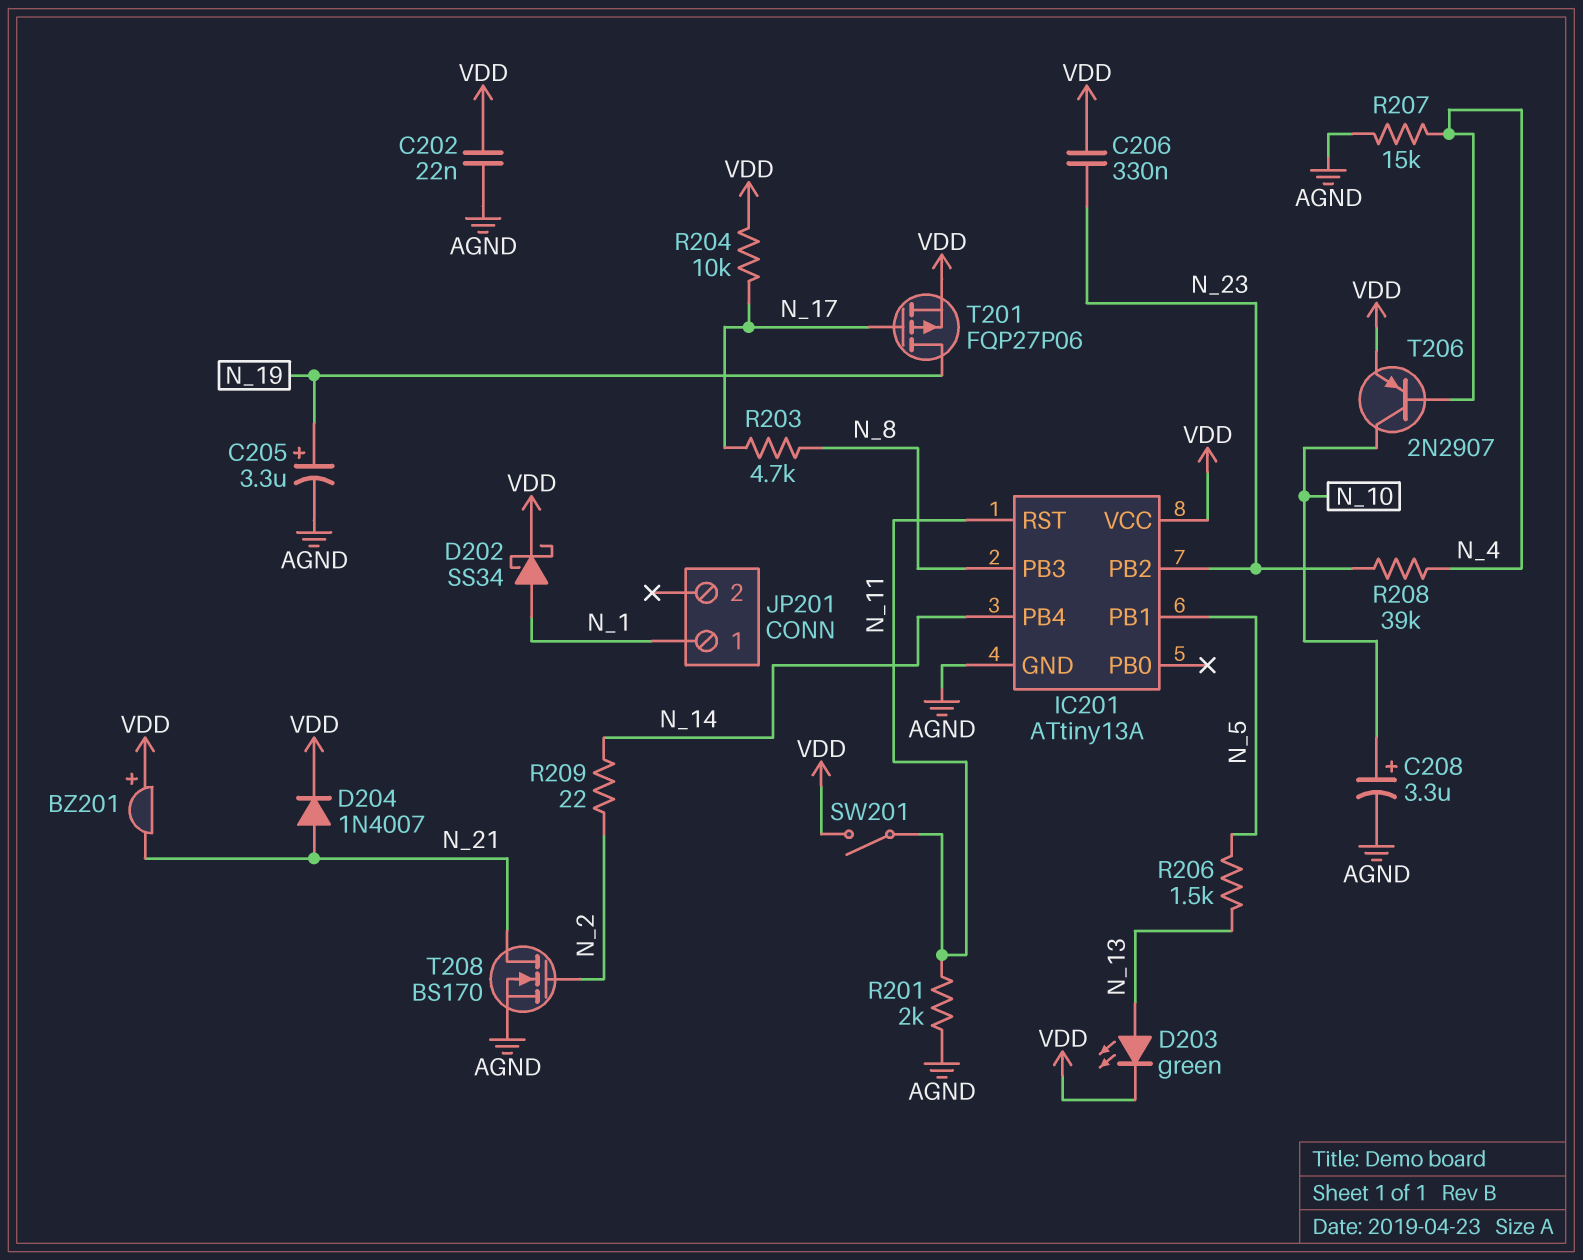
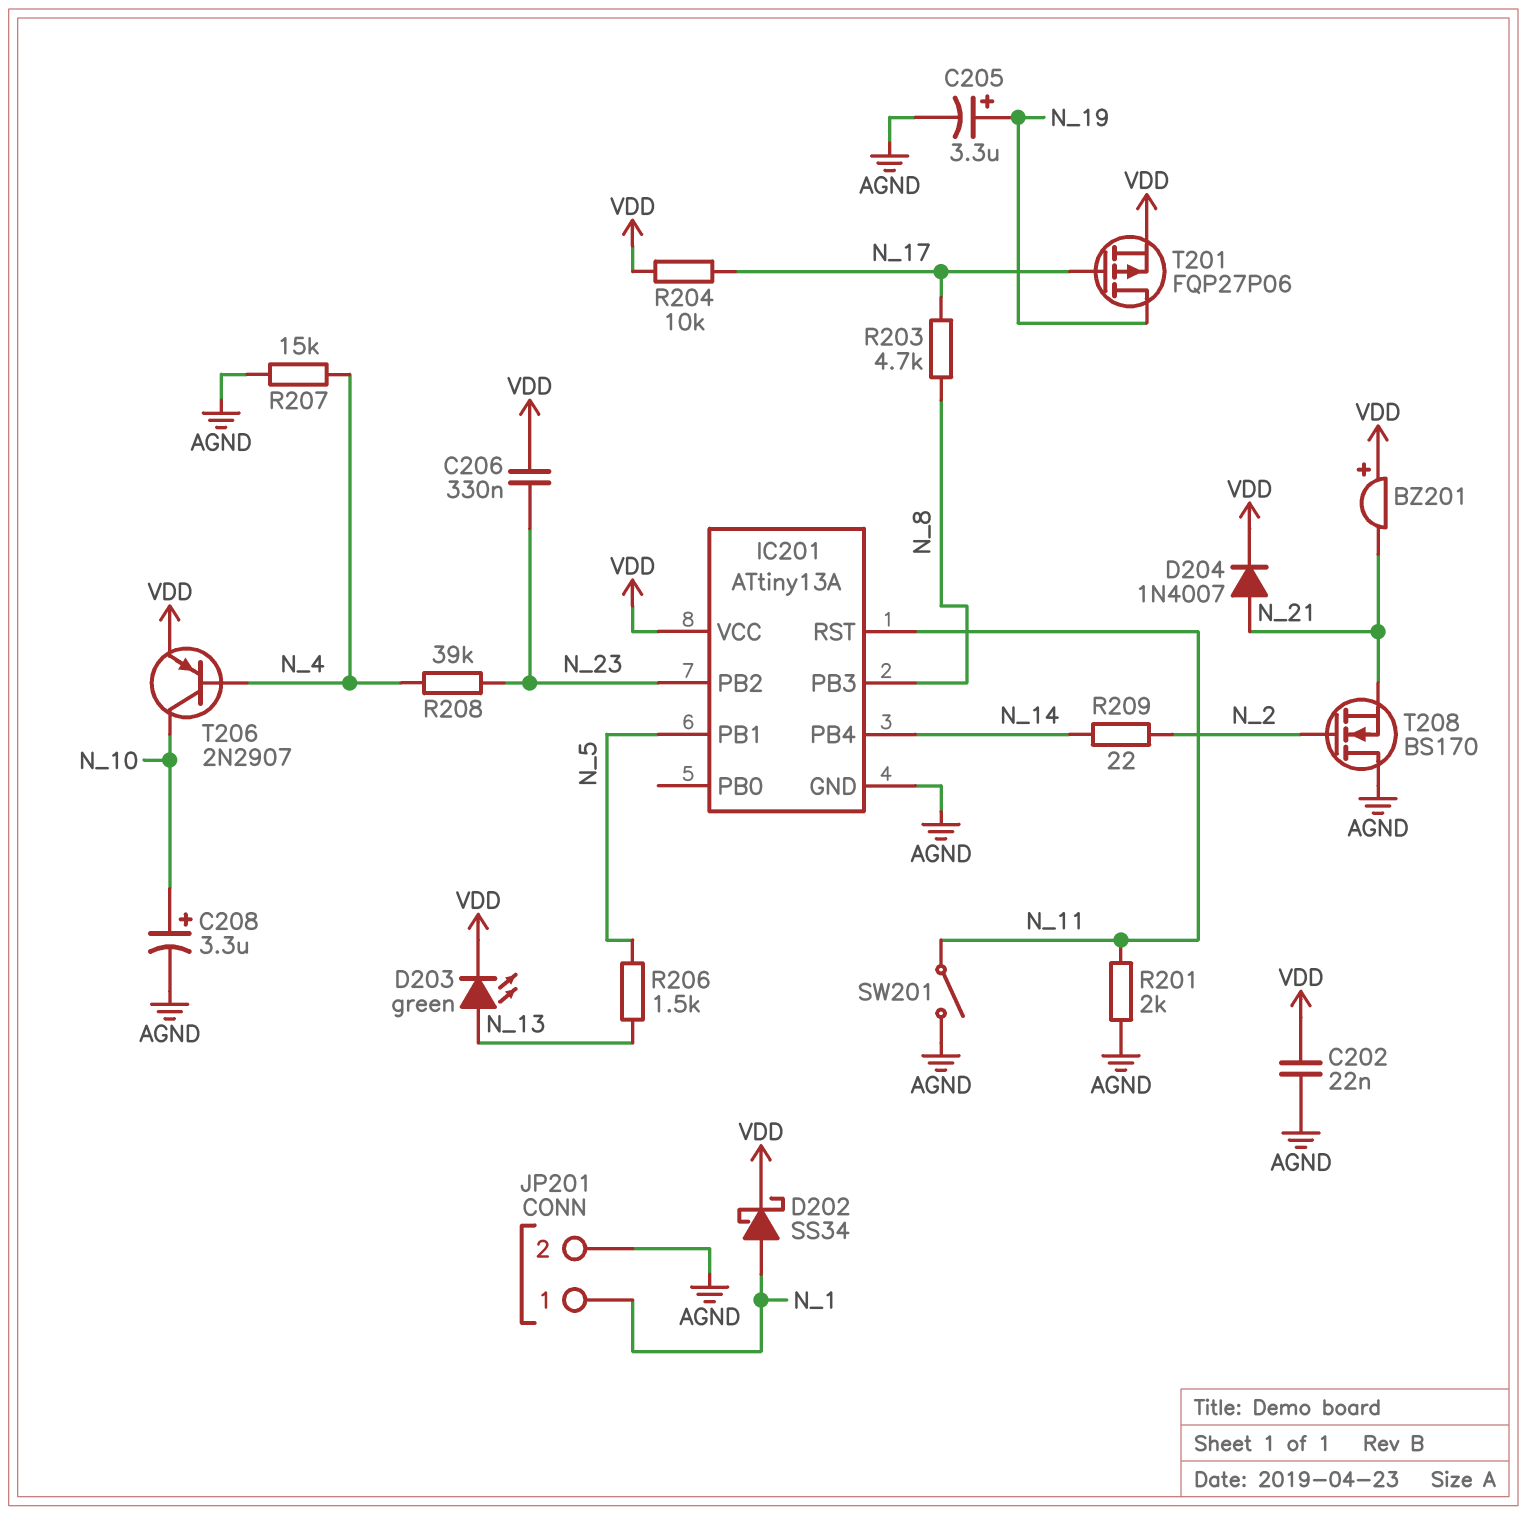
JP201 pin 2: none -> AGND
SW201: switch (N_11, VDD) -> switch (AGND, N_11)
T208: NMOS BS170 (G N_2, D N_21, S AGND) -> NMOS BS170 (G N_2, D AGND, S N_21)

